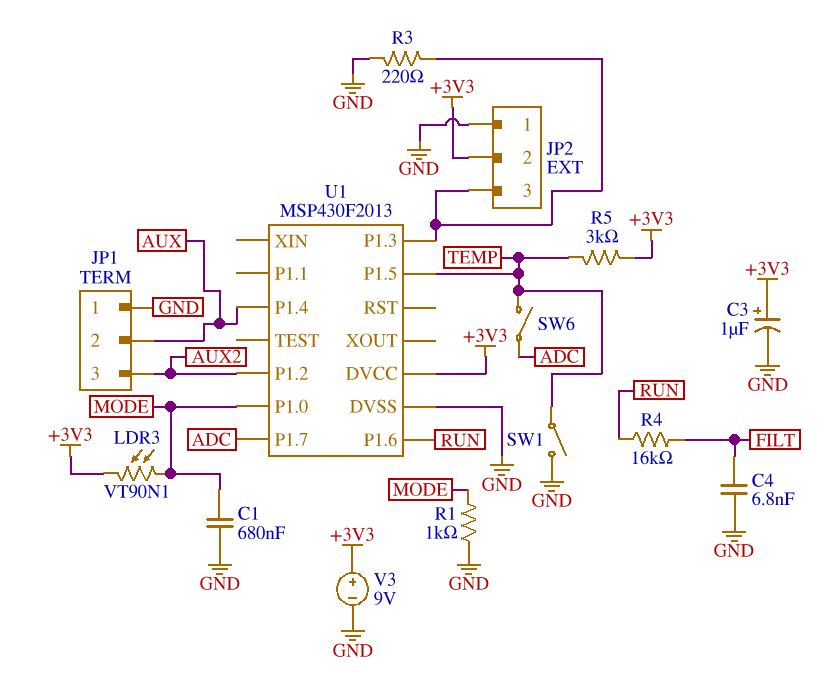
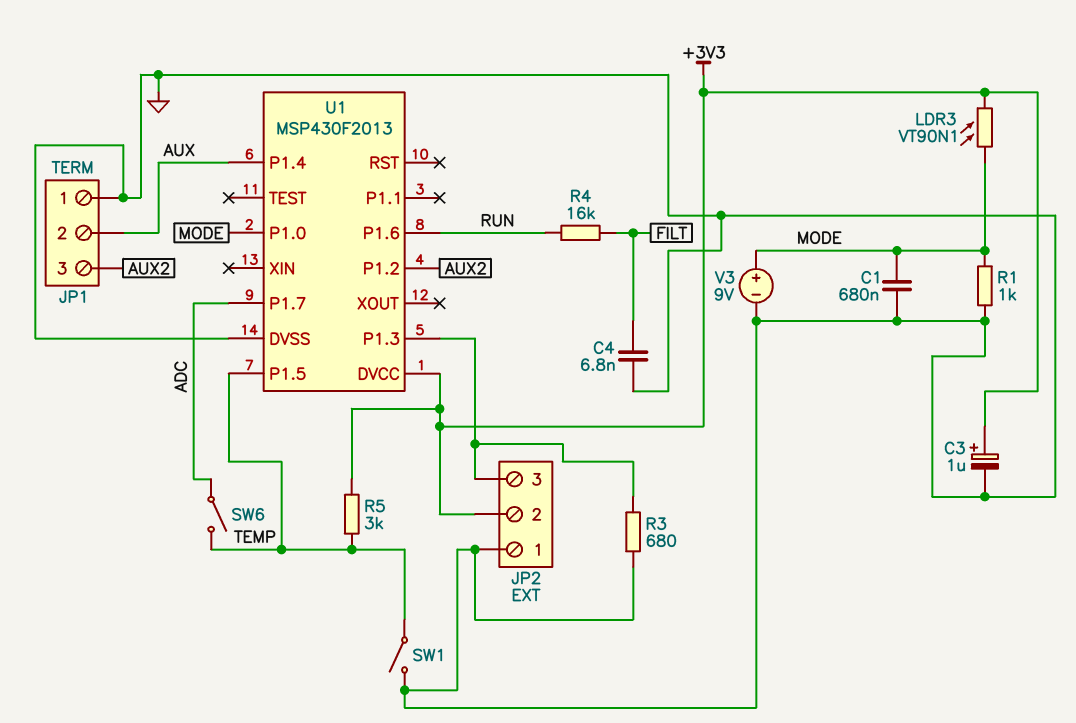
R3: 220 (GND, JP2/3) -> 680 (GND, JP2/3)
V3: 9V (plus +3V3, minus GND) -> 9V (plus MODE, minus GND)

